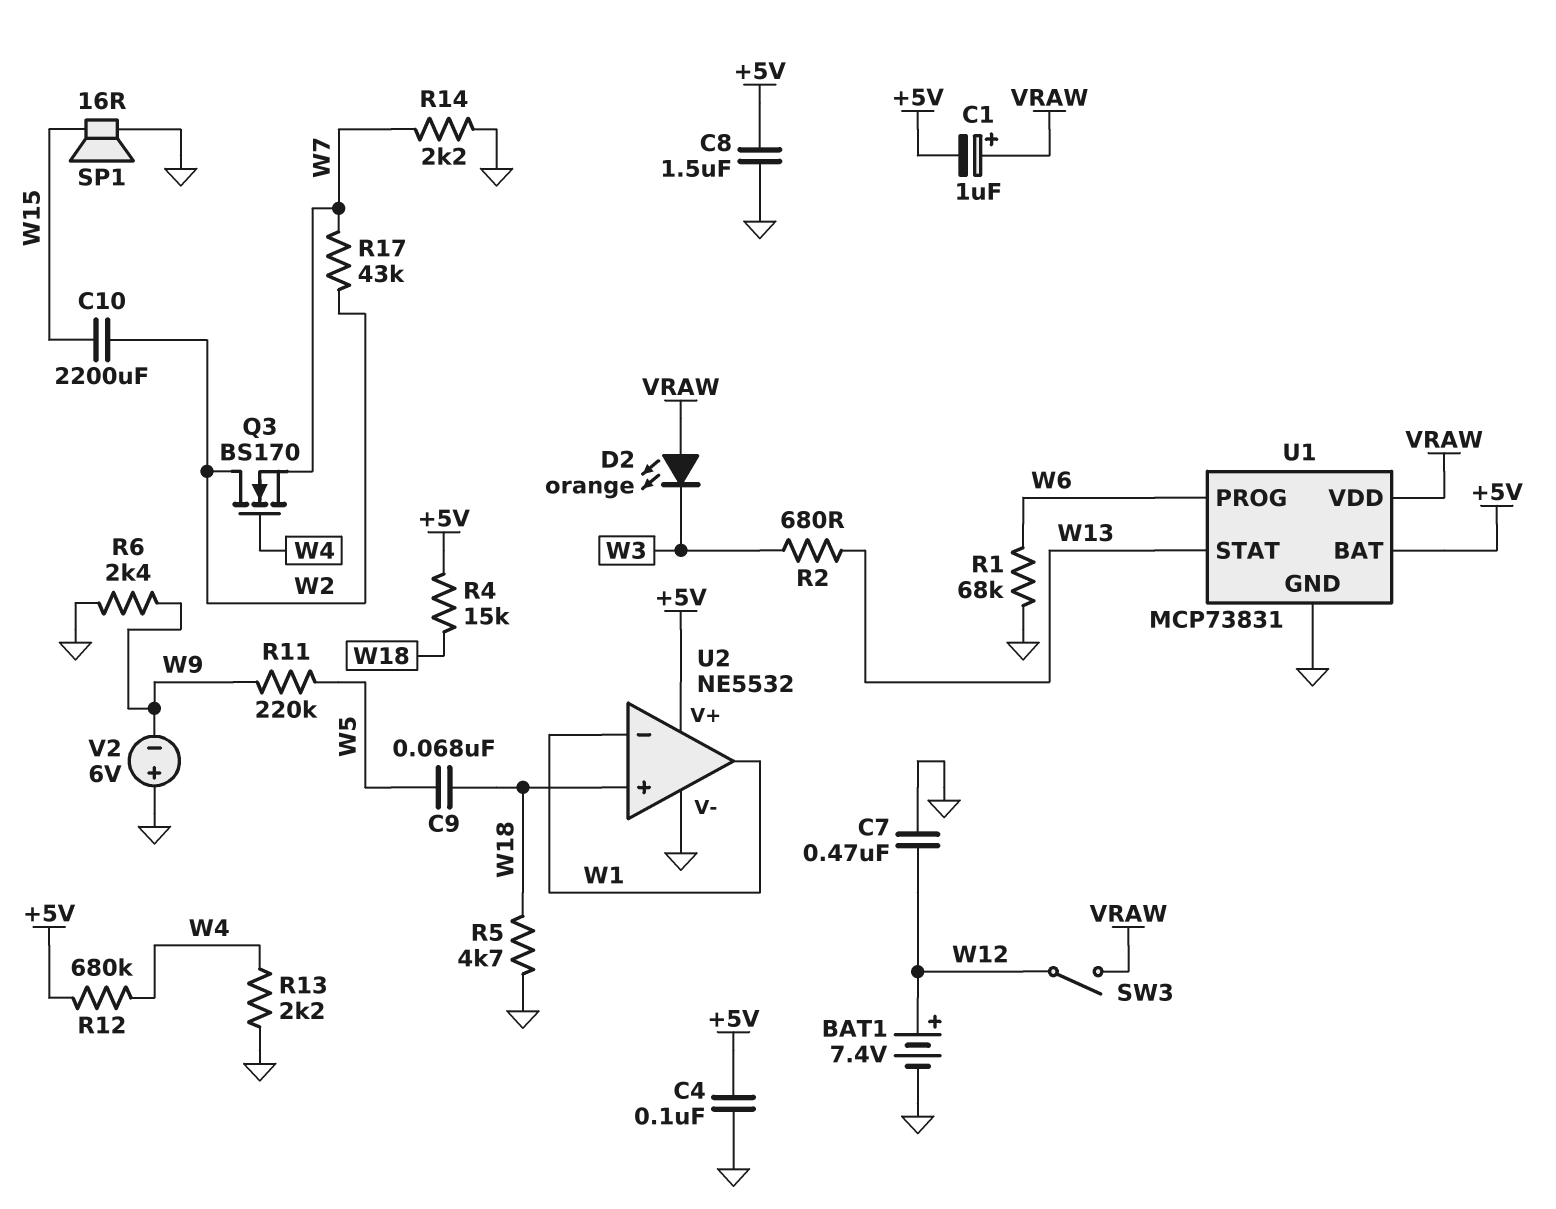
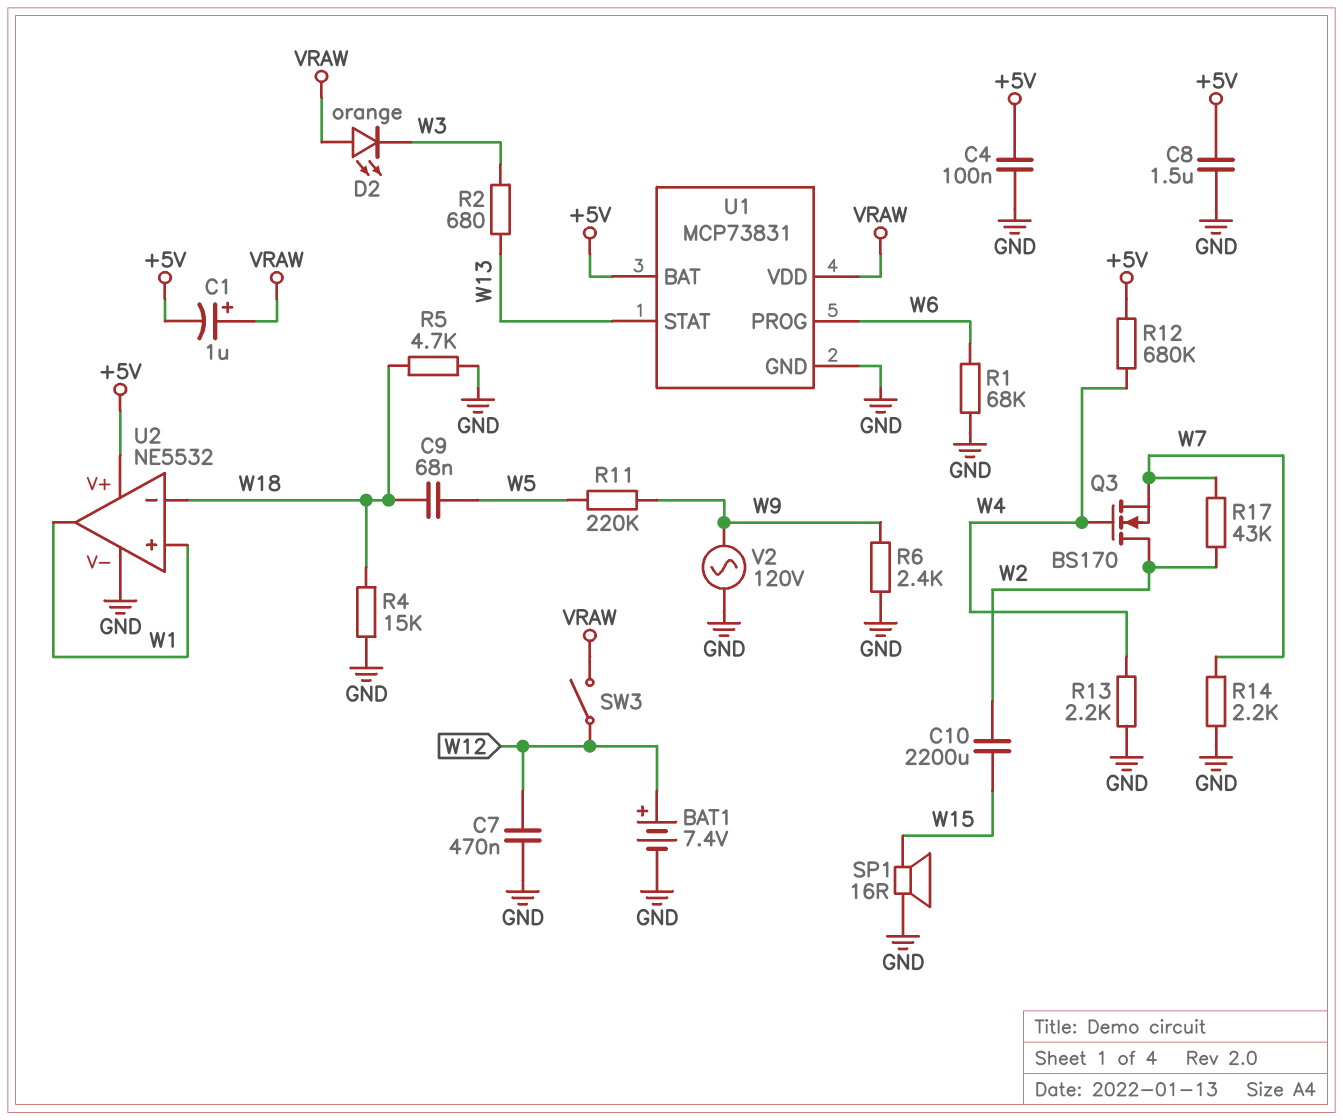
R4: 15k (+5V, W18) -> 15k (GND, W18)
U2 pin in+: W18 -> W1
U2 pin in-: W1 -> W18
V2: 6V (plus GND, minus W9) -> AC 120V (GND, W9)

